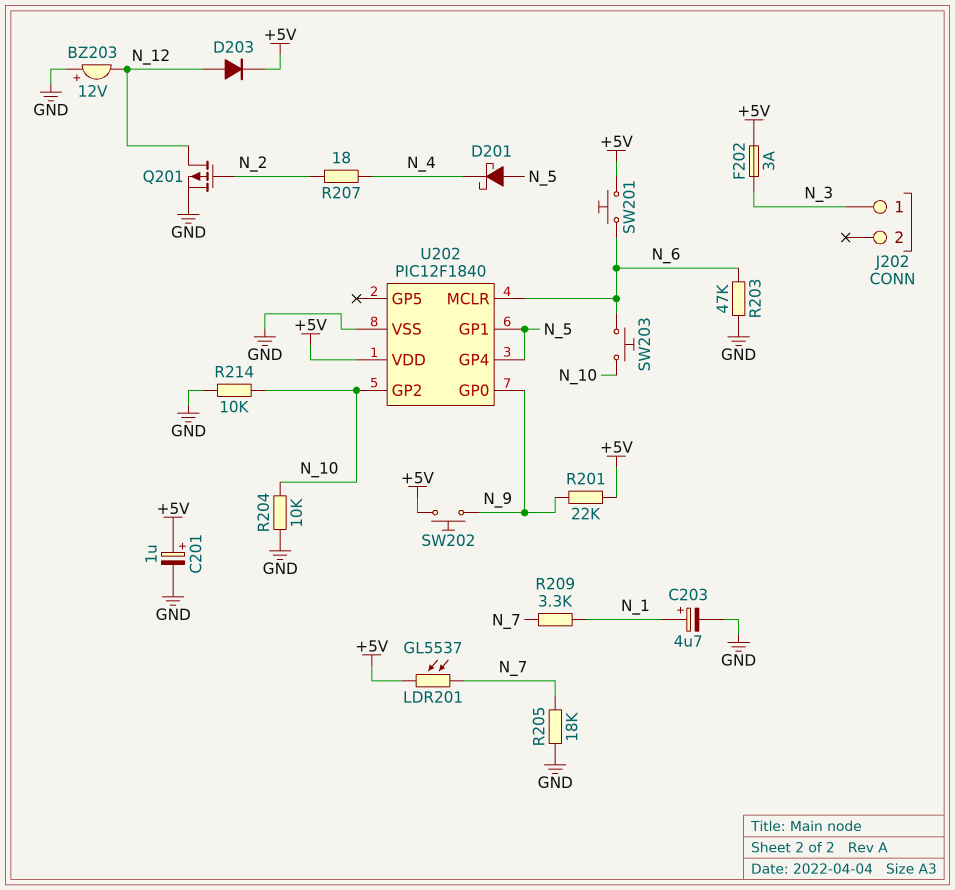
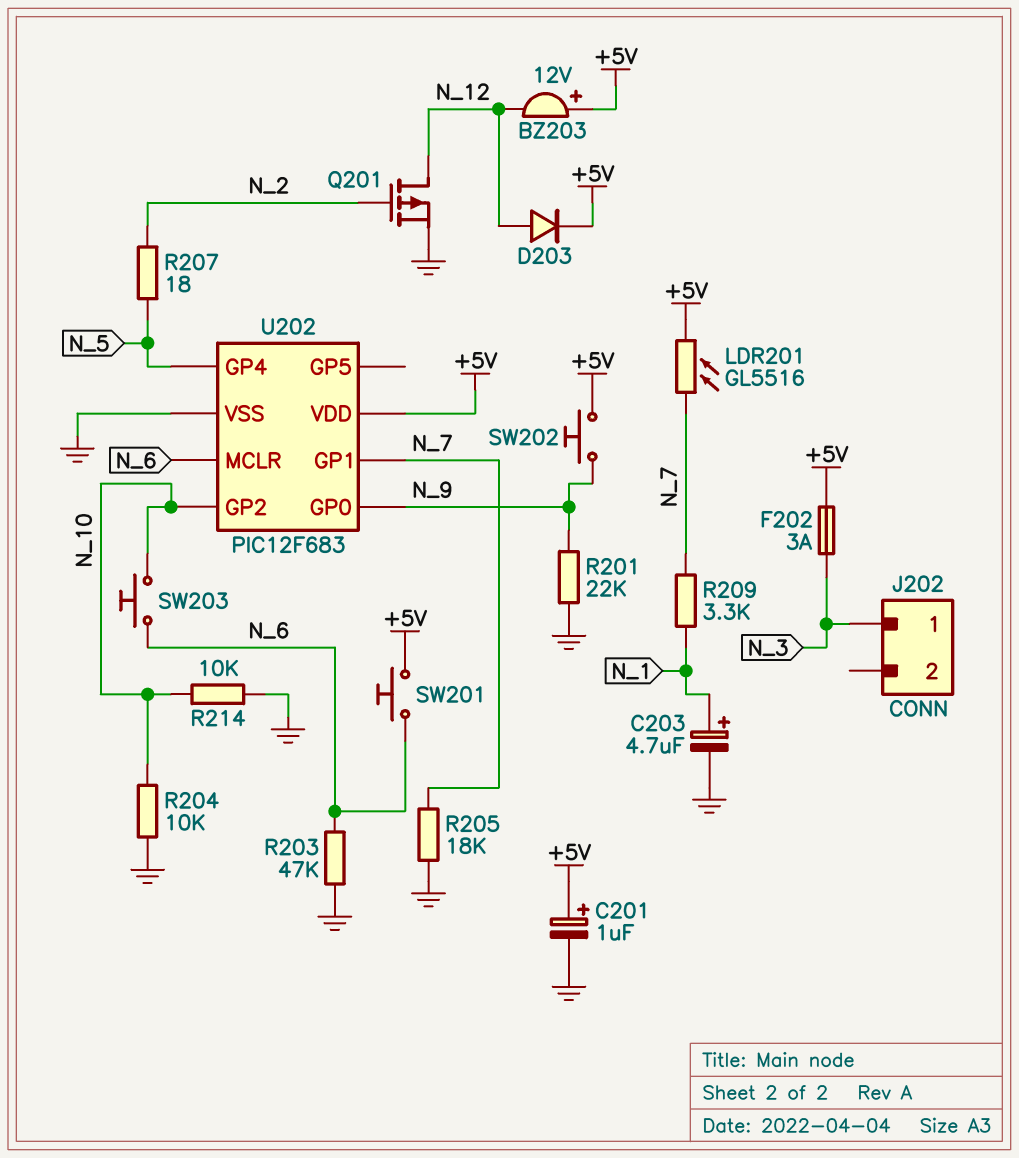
BZ203: buzzer 12V (plus GND, minus N_12) -> buzzer 12V (plus +5V, minus N_12)
D201: schottky (A N_5, K N_4) -> none
LDR201: GL5537 (+5V, N_7) -> GL5516 (+5V, N_7)
R201: 22k (+5V, N_9) -> 22k (GND, N_9)
R207: 18 (N_2, N_4) -> 18 (N_2, N_5)
U202: PIC12F1840 -> PIC12F683
U202 pin GP1: N_5 -> N_7

